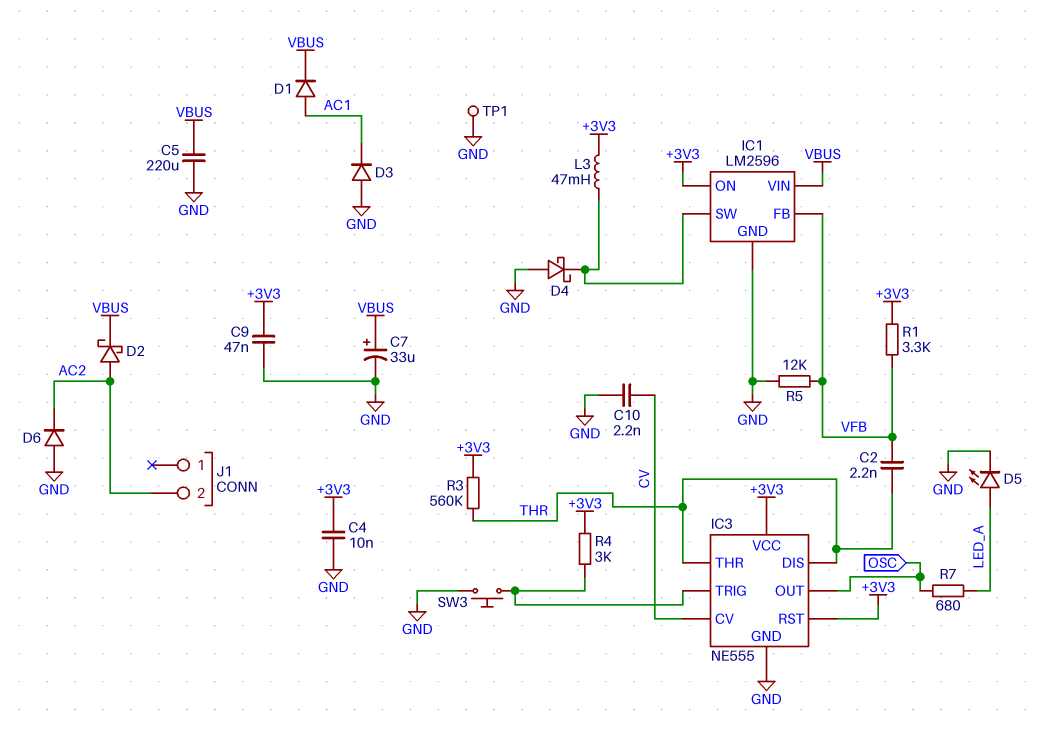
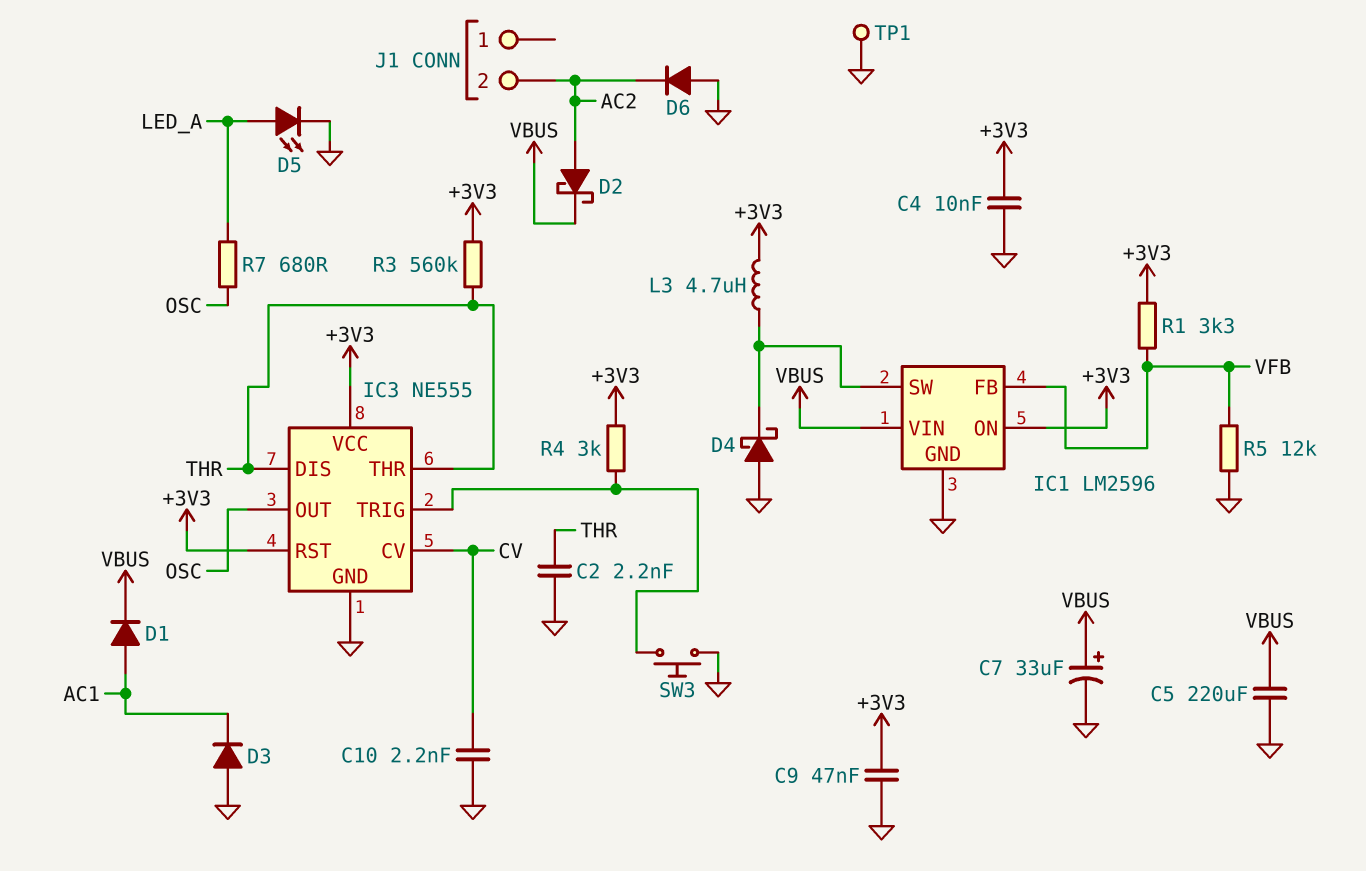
C2: 2.2nF (THR, VFB) -> 2.2nF (GND, THR)
L3: 47mH (+3V3, IC1/SW) -> 4.7uH (+3V3, IC1/SW)

